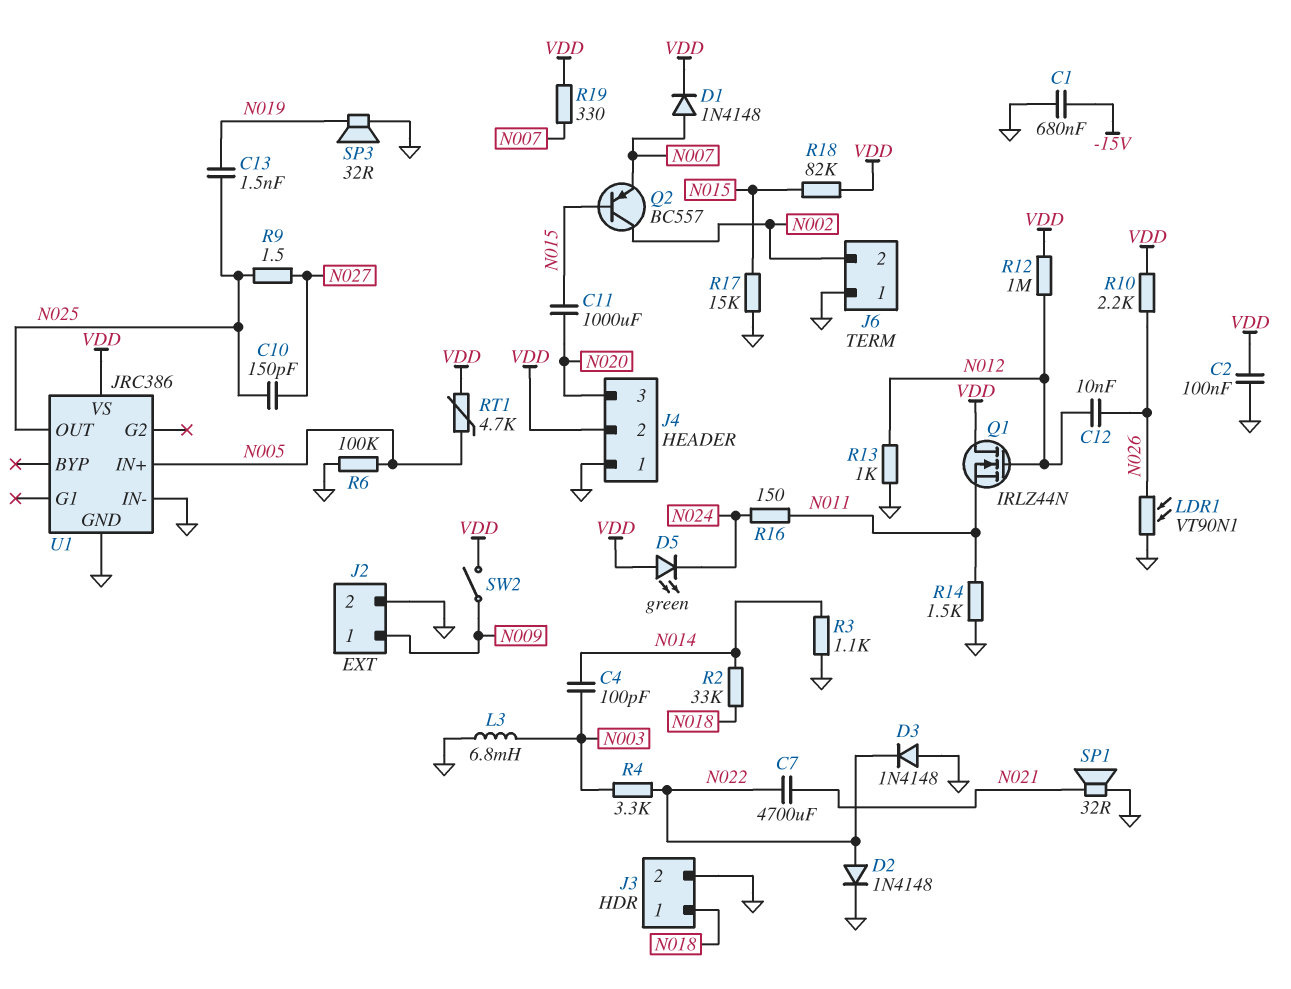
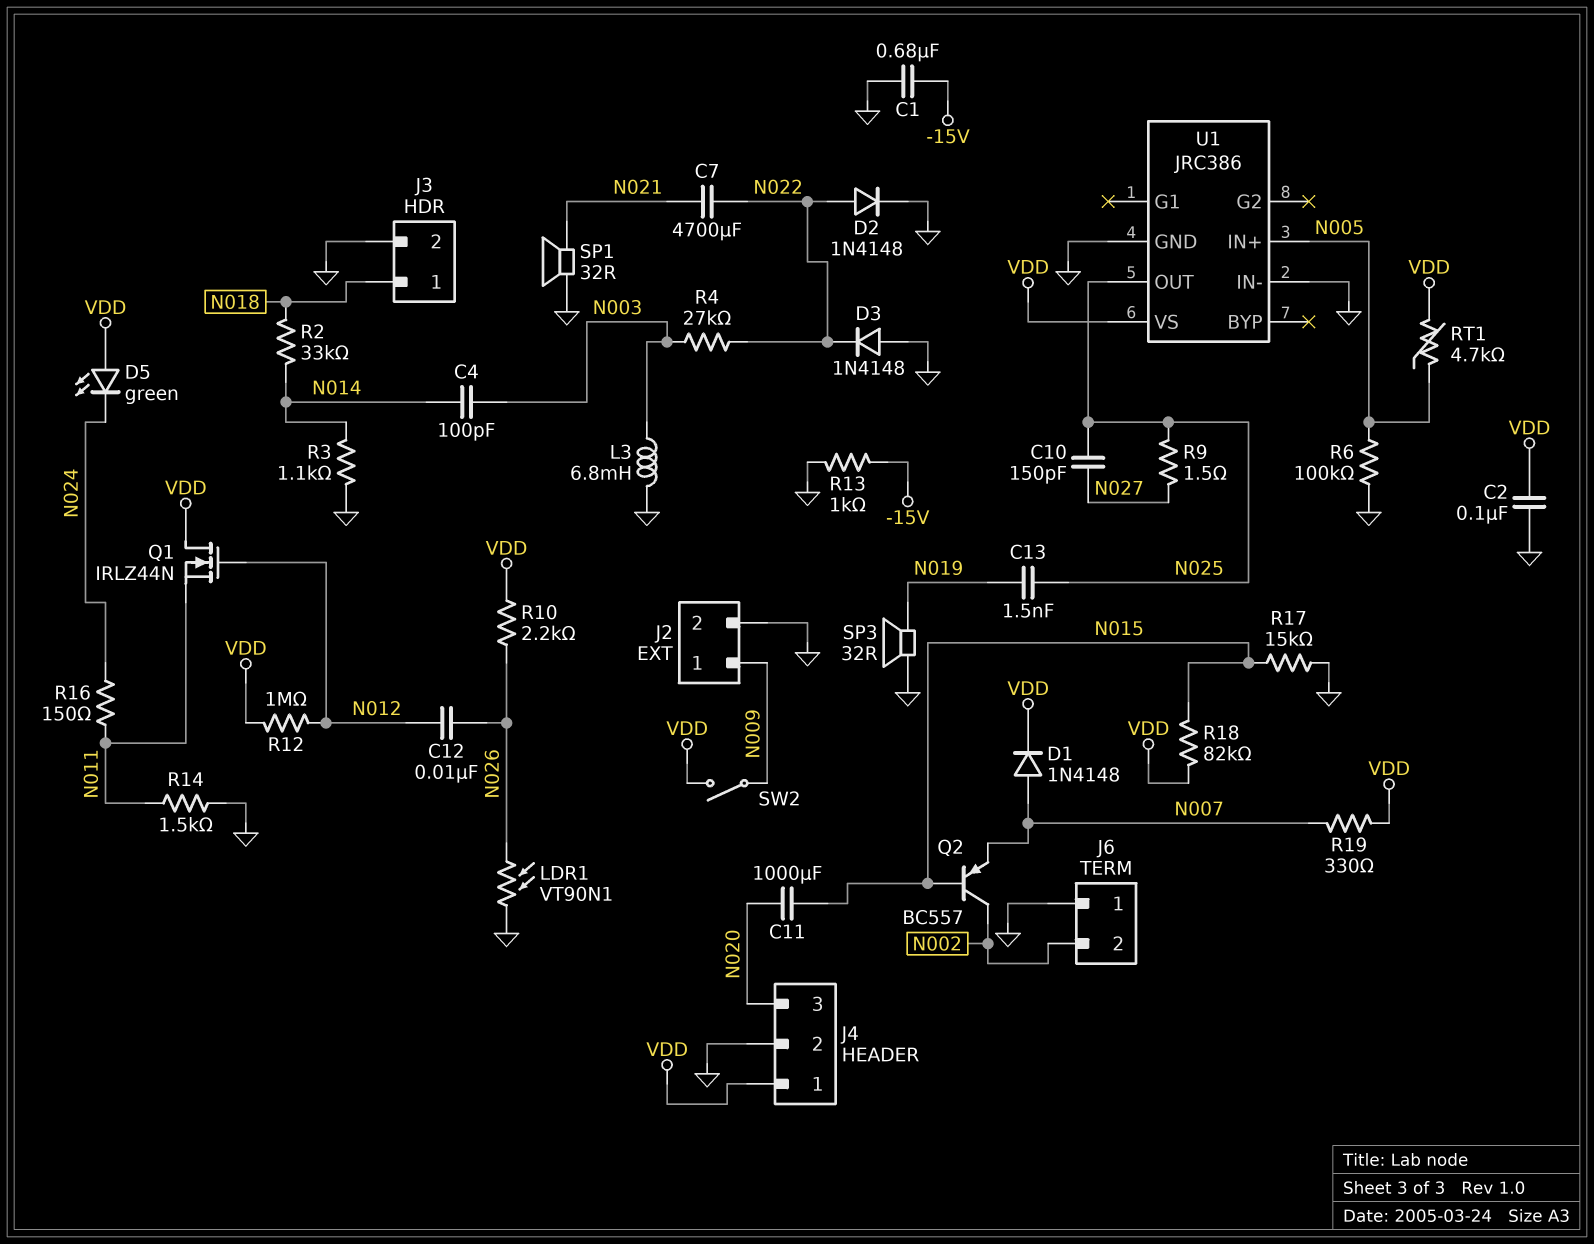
J4 pin 1: GND -> VDD
J4 pin 2: VDD -> GND
R4: 3.3k (N003, N022) -> 27k (N003, N022)
R13: 1k (GND, N012) -> 1k (-15V, GND)

